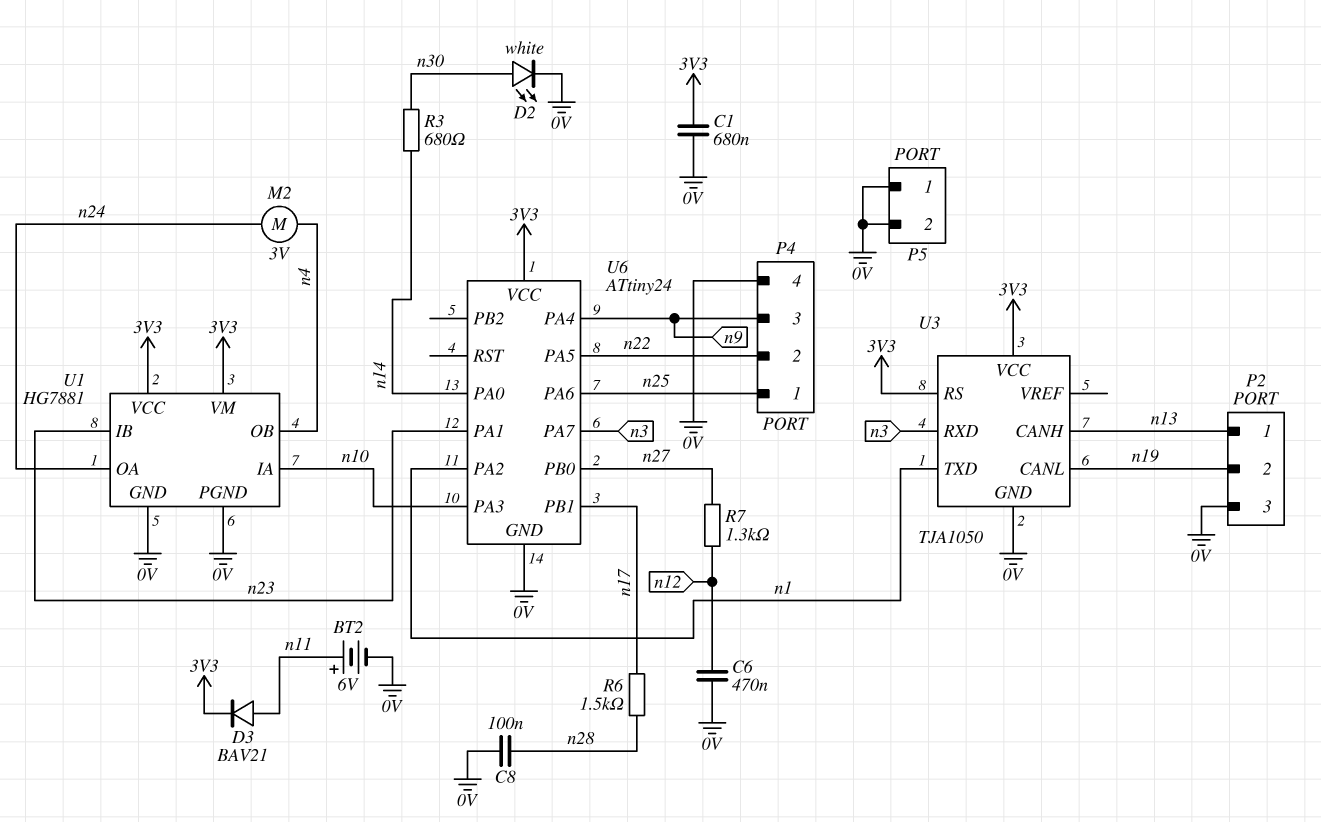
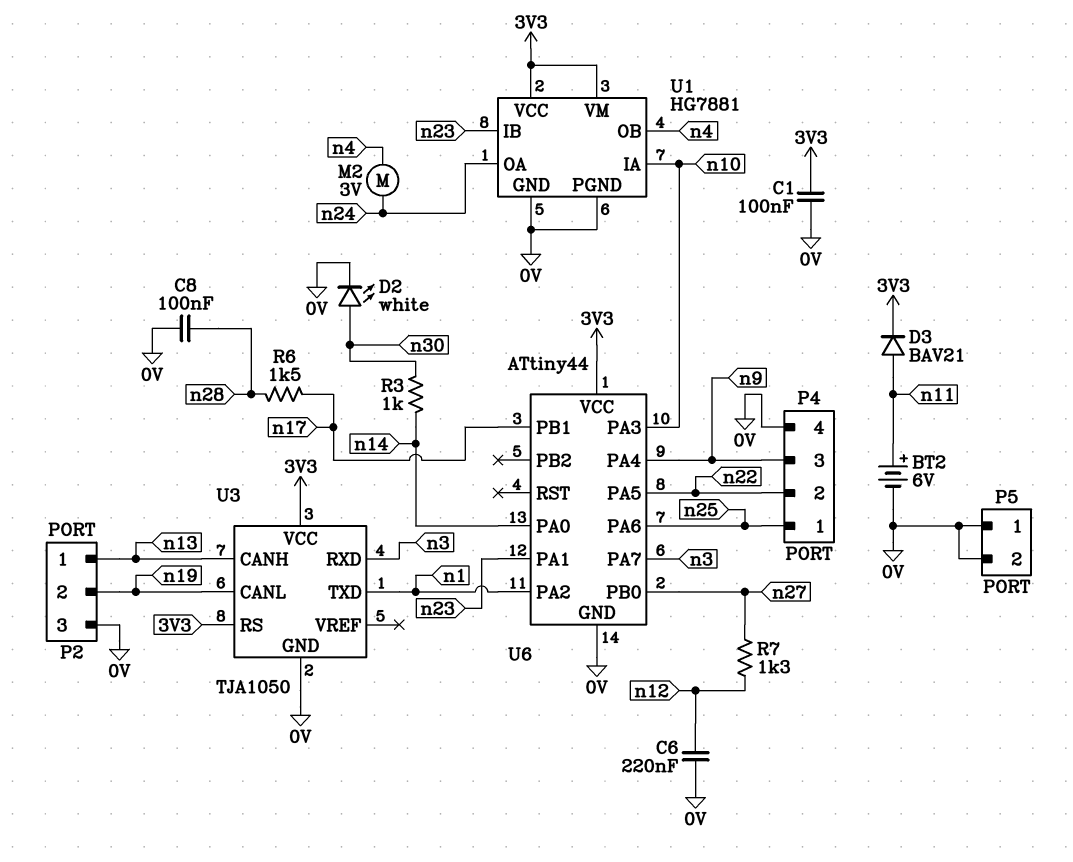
C1: 680nF (0V, 3V3) -> 100nF (0V, 3V3)
C6: 470nF (0V, n12) -> 220nF (0V, n12)
R3: 680 (n14, n30) -> 1k (n14, n30)
U6: ATtiny24 -> ATtiny44

